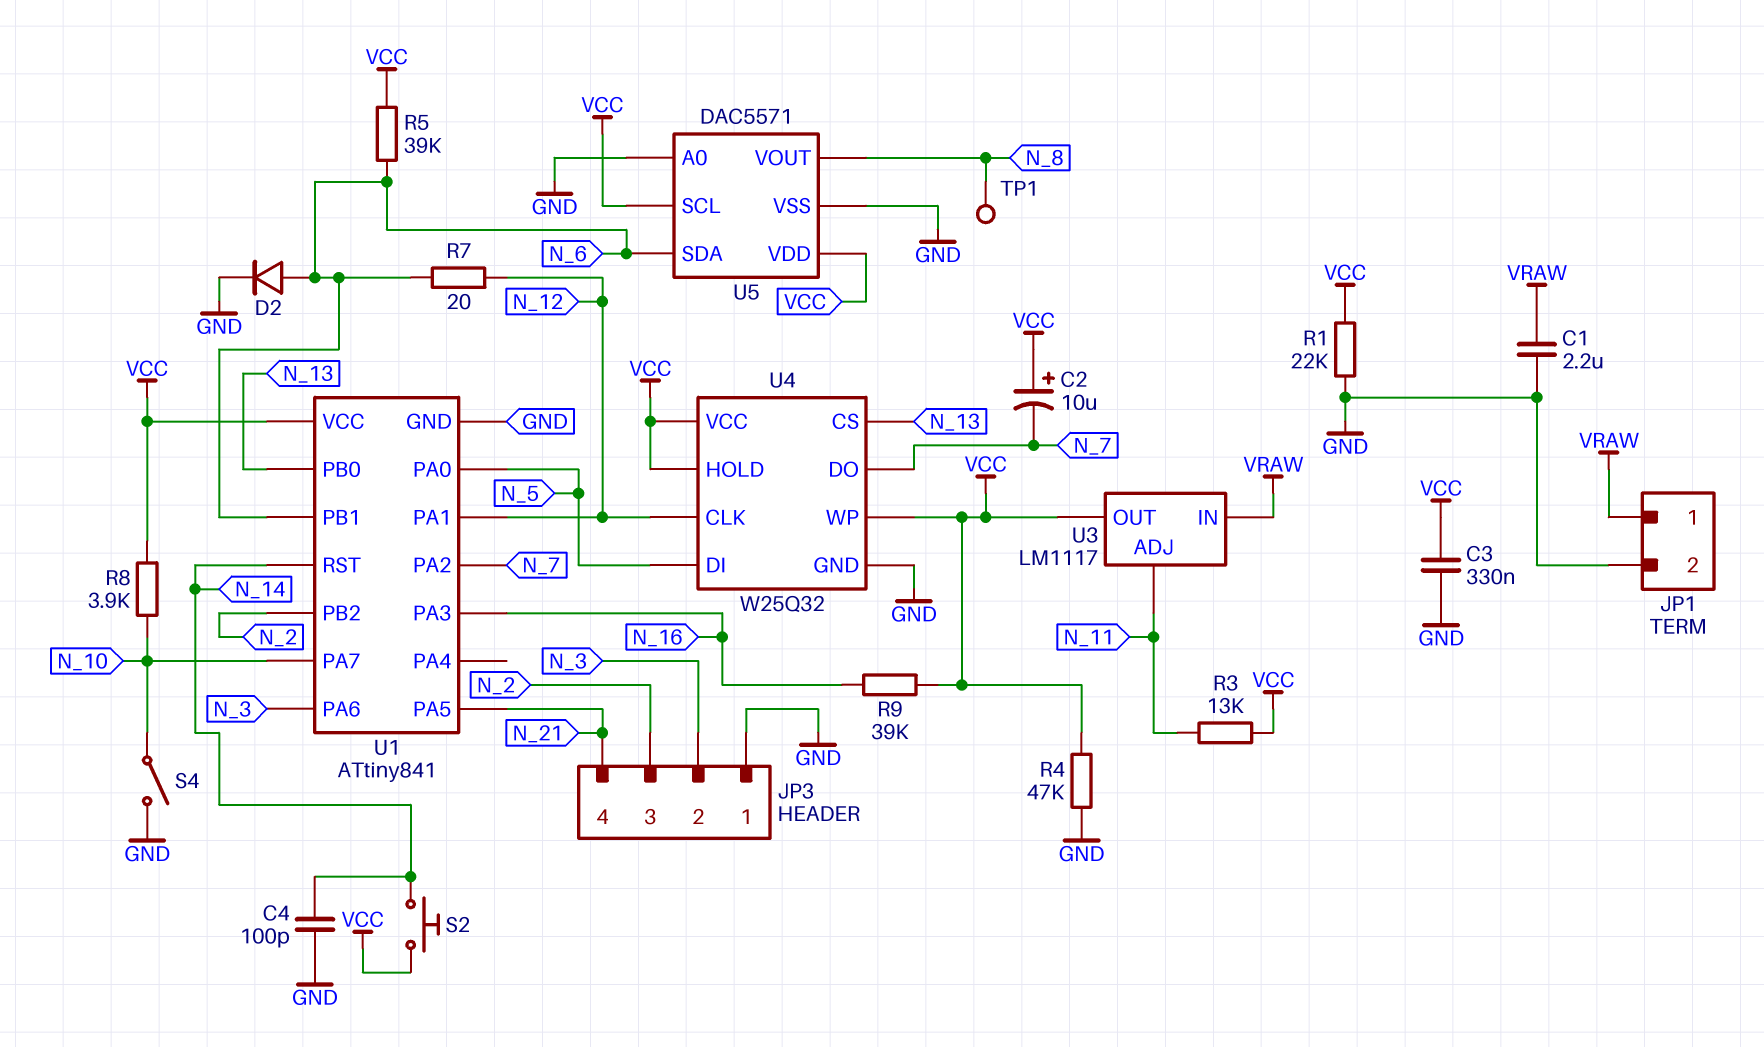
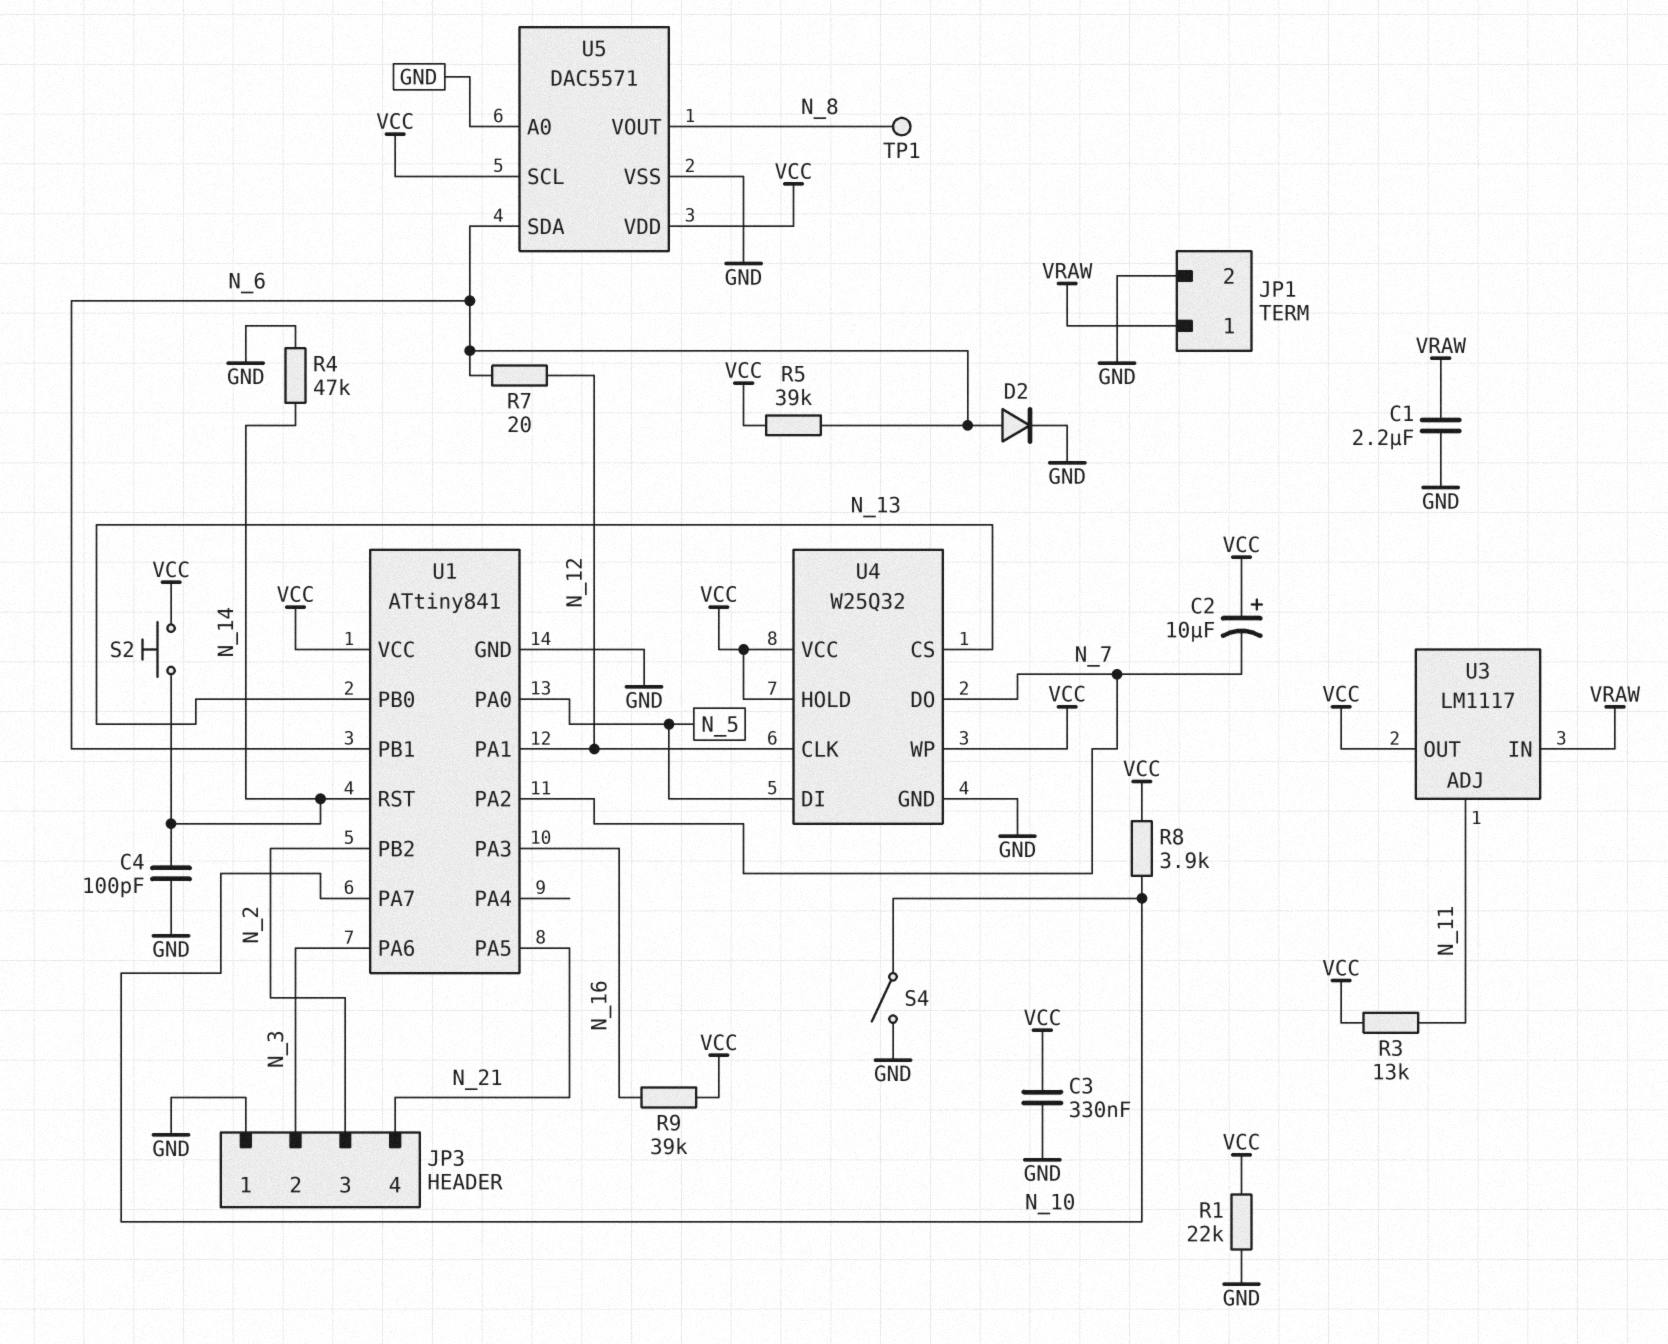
R4: 47k (GND, VCC) -> 47k (GND, N_14)

